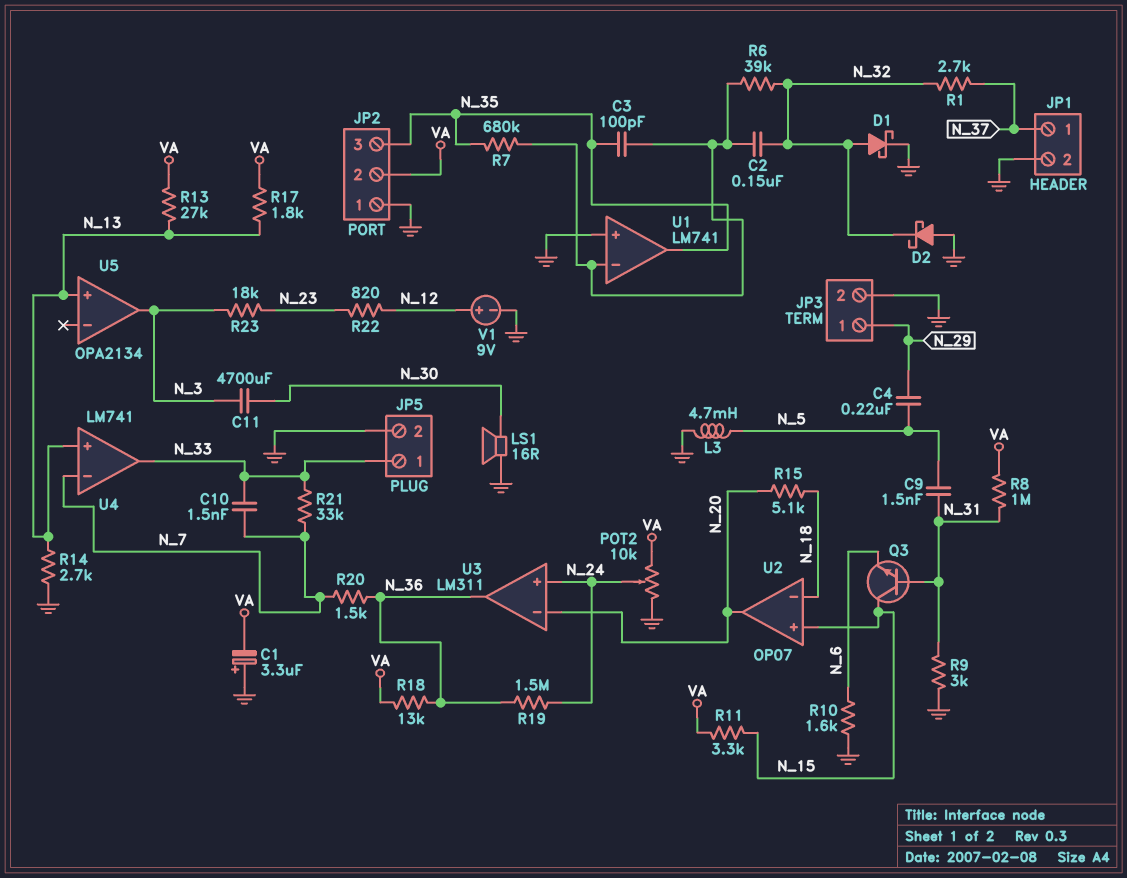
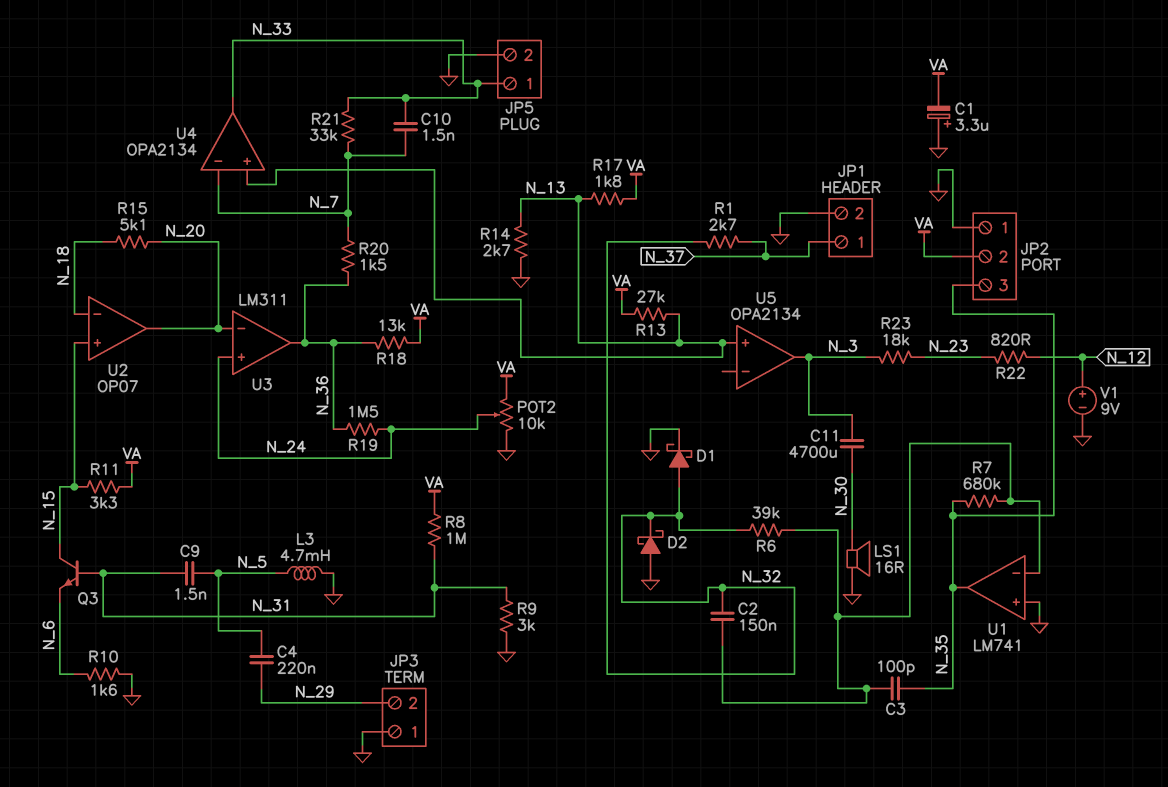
JP3 pin 1: N_29 -> GND
JP3 pin 2: GND -> N_29
U4: LM741 -> OPA2134

